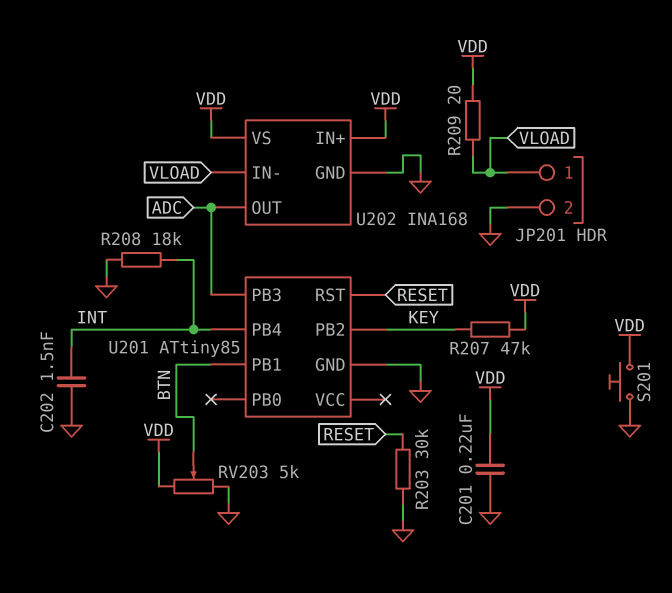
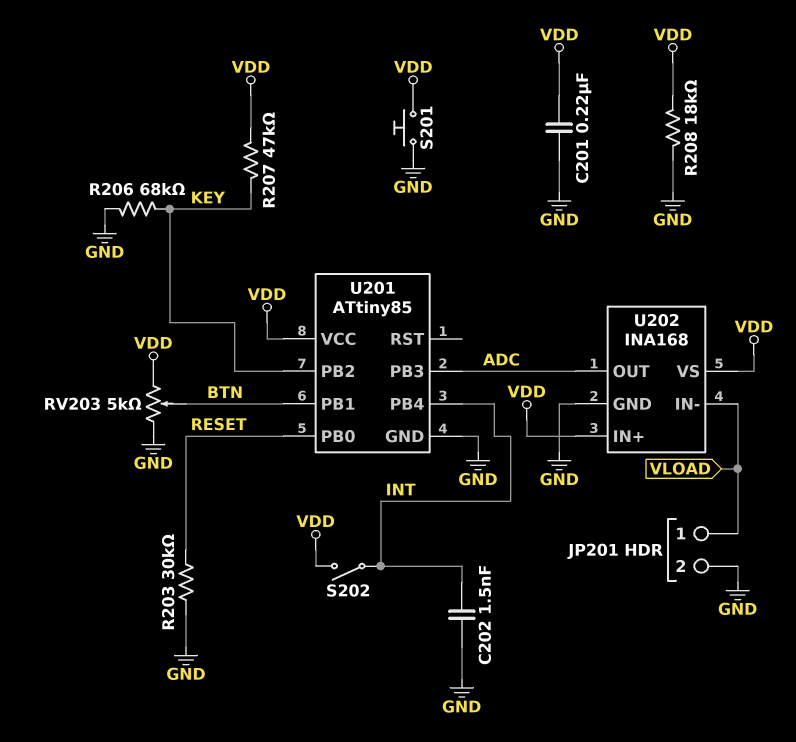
R206: none -> 68k (GND, KEY)
R208: 18k (GND, INT) -> 18k (GND, VDD)
R209: 20 (VDD, VLOAD) -> none
S202: none -> switch (INT, VDD)
U201 pin PB0: none -> RESET
U201 pin RST: RESET -> none
U201 pin VCC: none -> VDD

